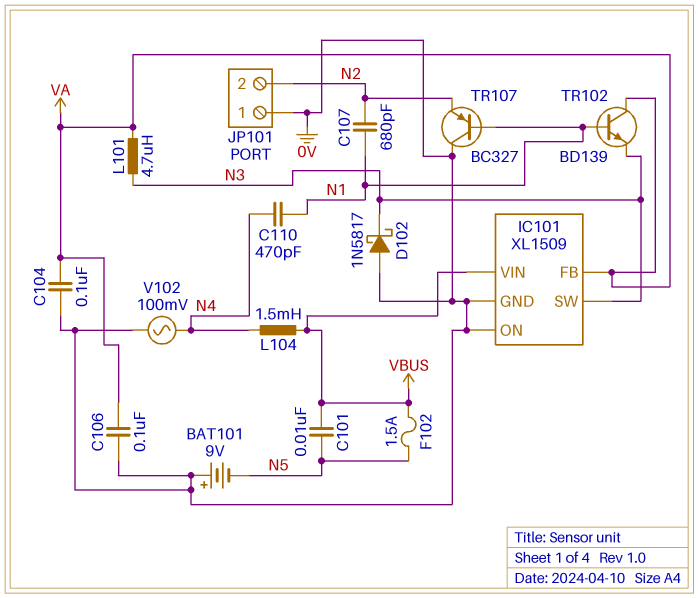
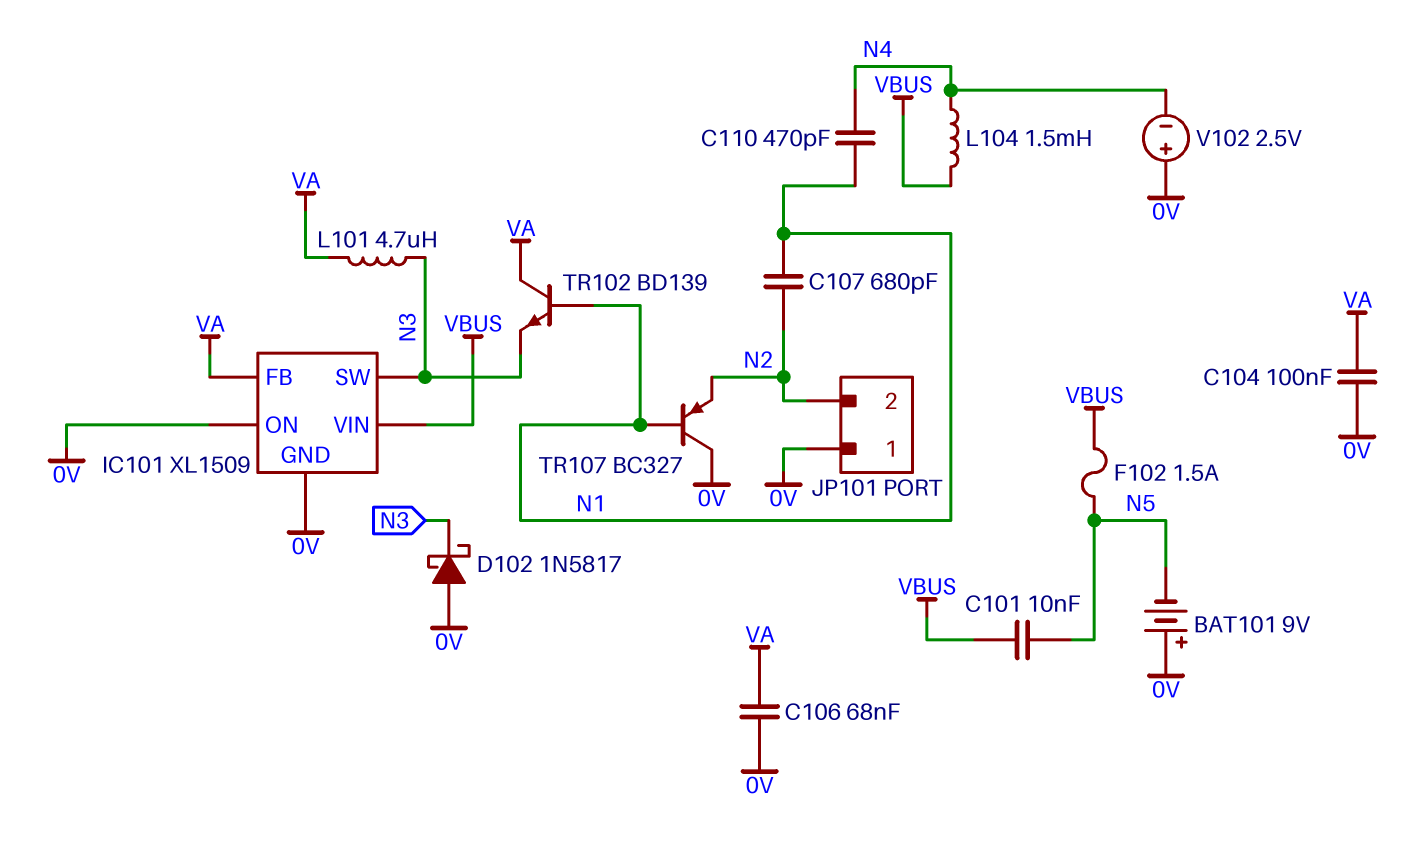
C106: 100nF (0V, VA) -> 68nF (0V, VA)
V102: AC 100mV (0V, N4) -> 2.5V (plus 0V, minus N4)

